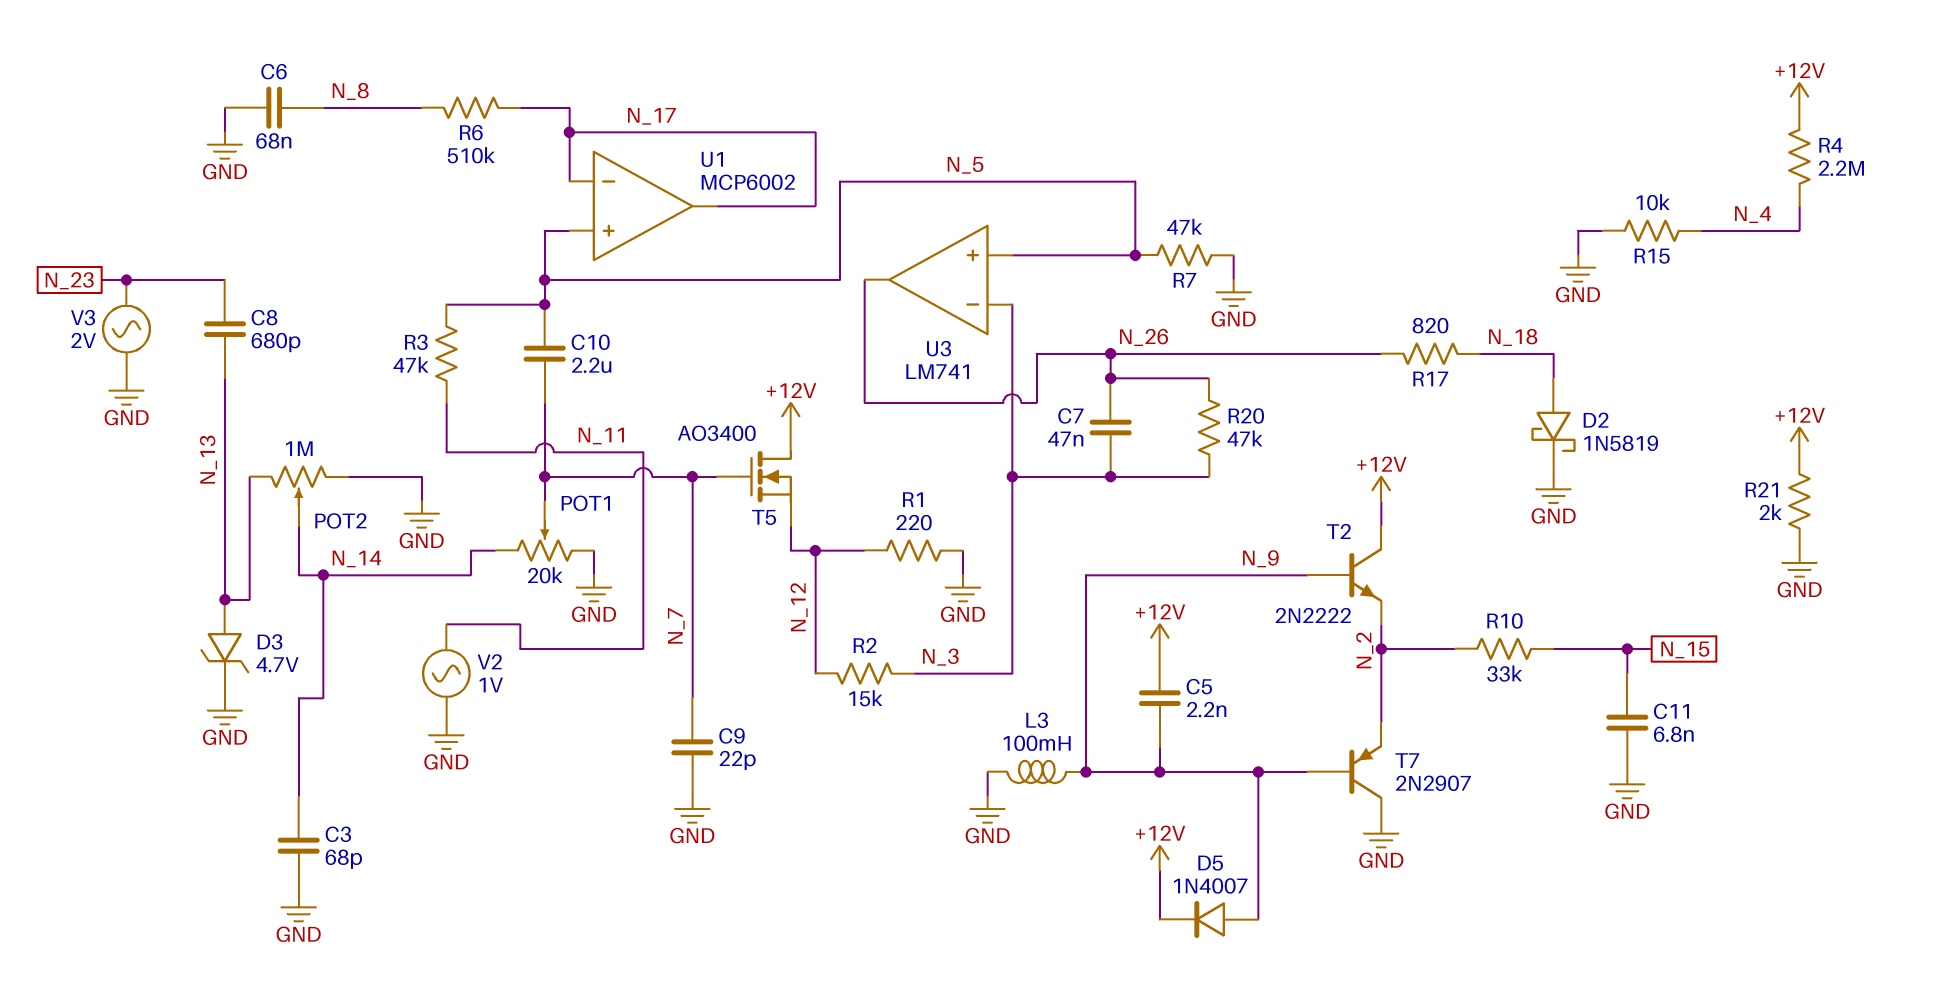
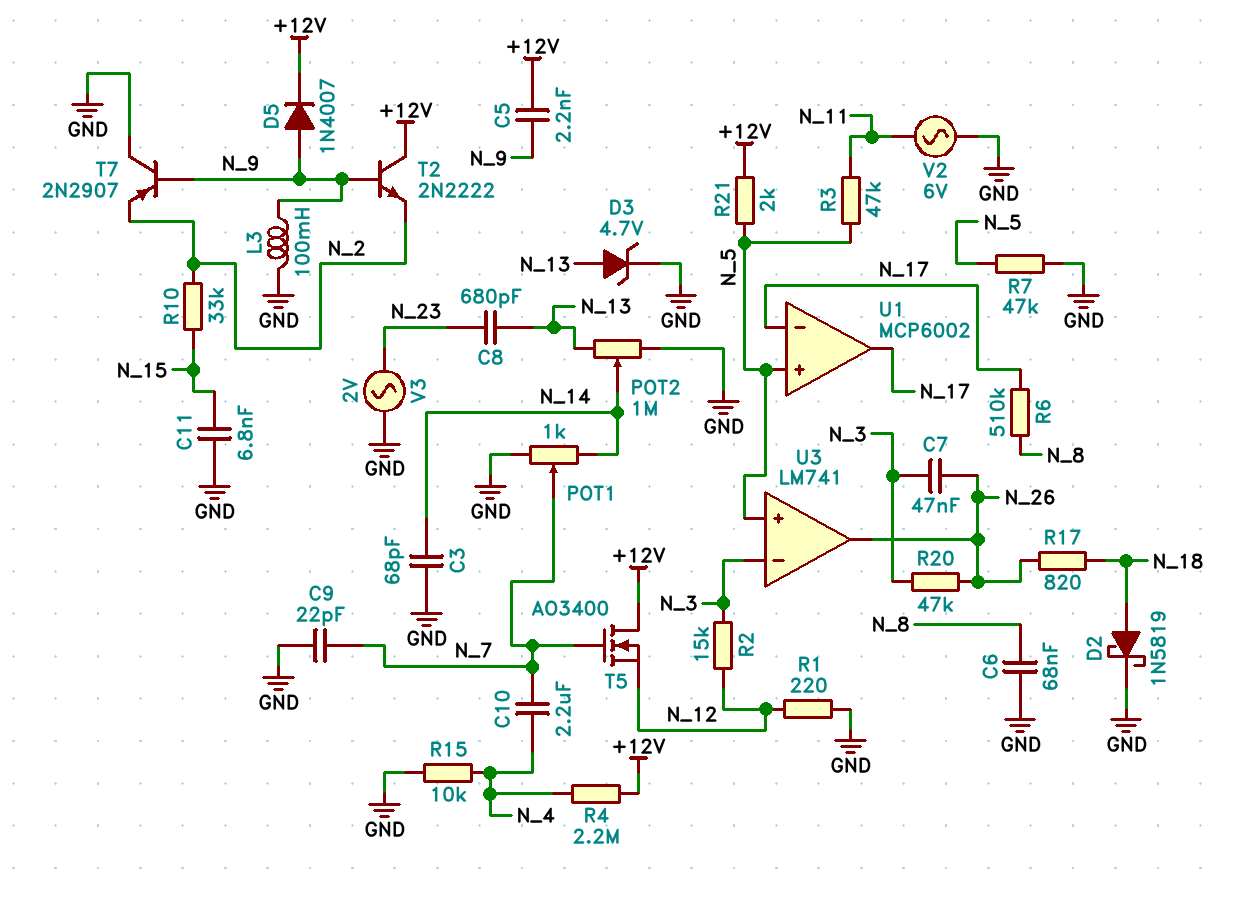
C10: 2.2uF (N_5, N_7) -> 2.2uF (N_4, N_7)
POT1: 20k (GND, N_14, wiper N_7) -> 1k (GND, N_14, wiper N_7)
R21: 2k (+12V, GND) -> 2k (+12V, N_5)
V2: AC 1V (GND, N_11) -> AC 6V (GND, N_11)

